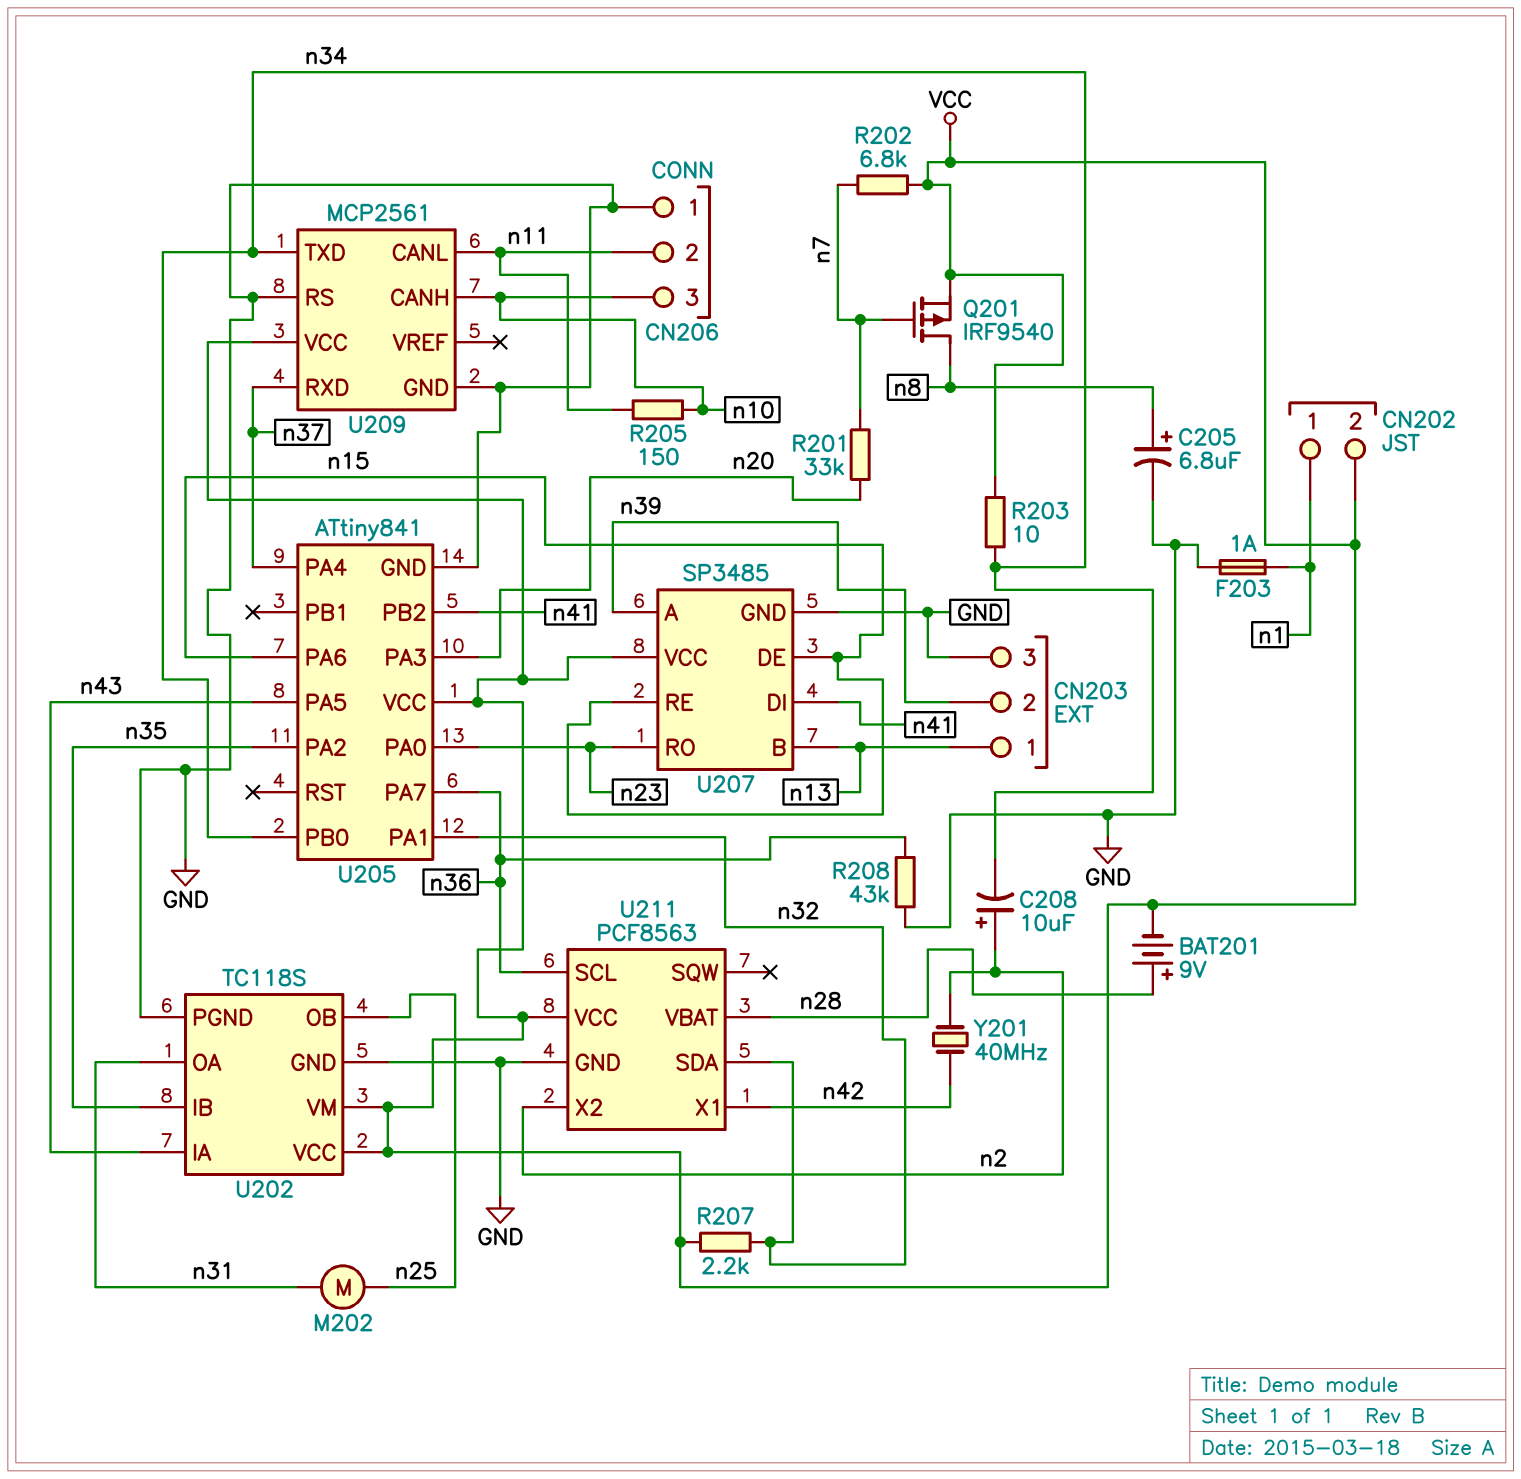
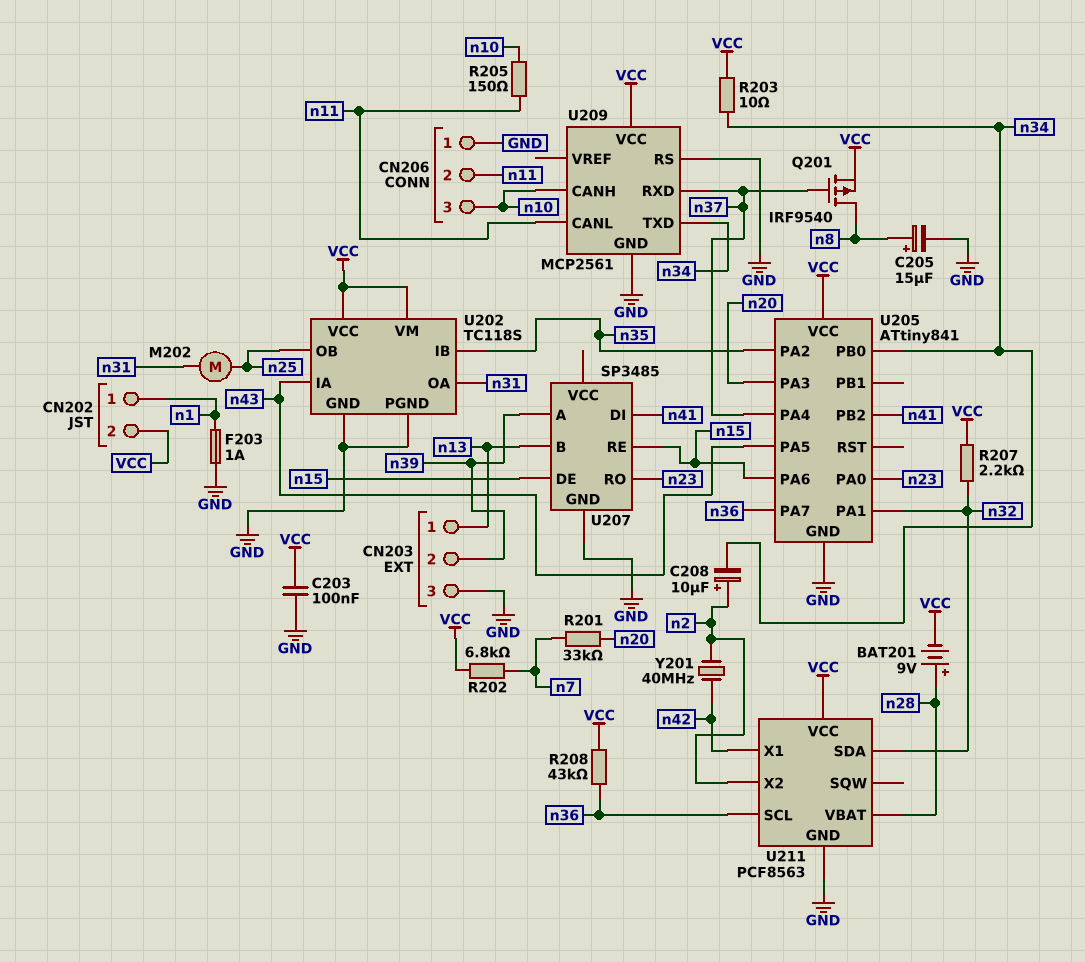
C203: none -> 100nF (GND, VCC)
C205: 6.8uF (plus n8, minus GND) -> 15uF (plus n8, minus GND)
Q201: PMOS IRF9540 (G n7, D n8, S VCC) -> PMOS IRF9540 (G n37, D n8, S VCC)
R208: 43k (GND, n36) -> 43k (VCC, n36)
U207 pin VCC: VCC -> none

